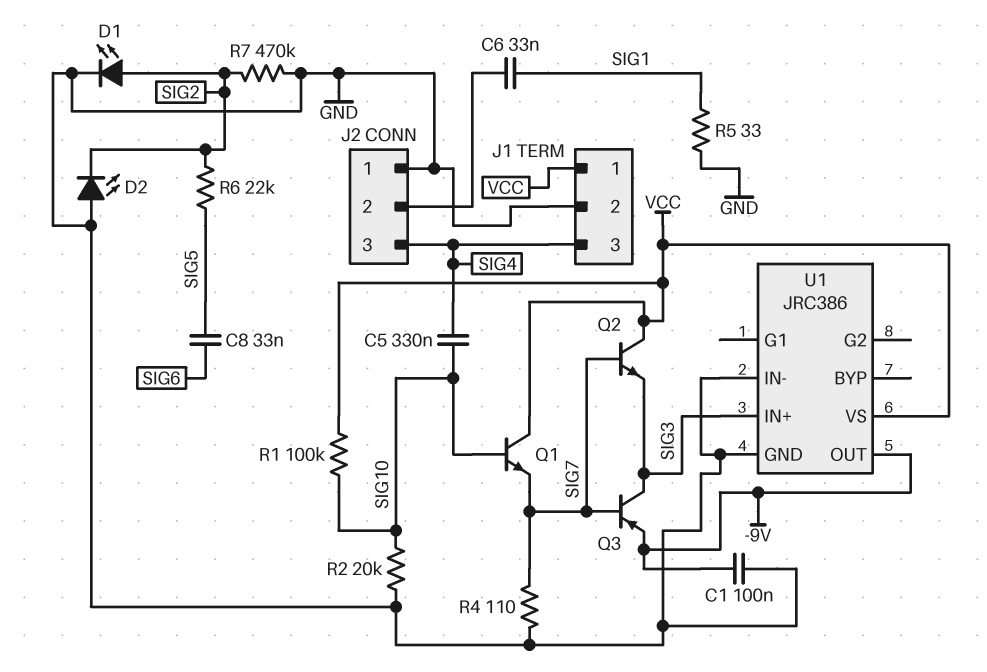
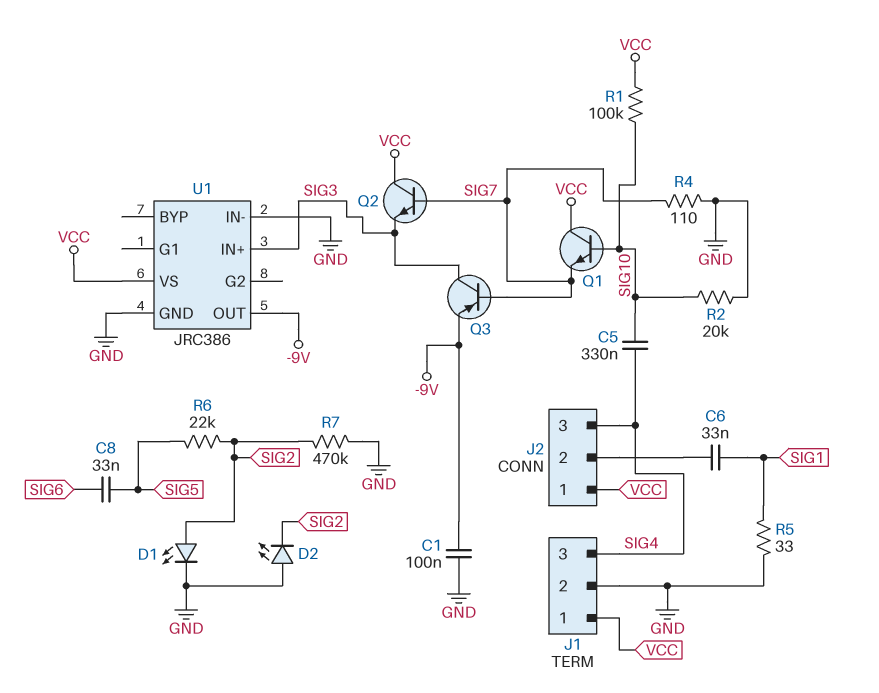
J2 pin 1: GND -> VCC

